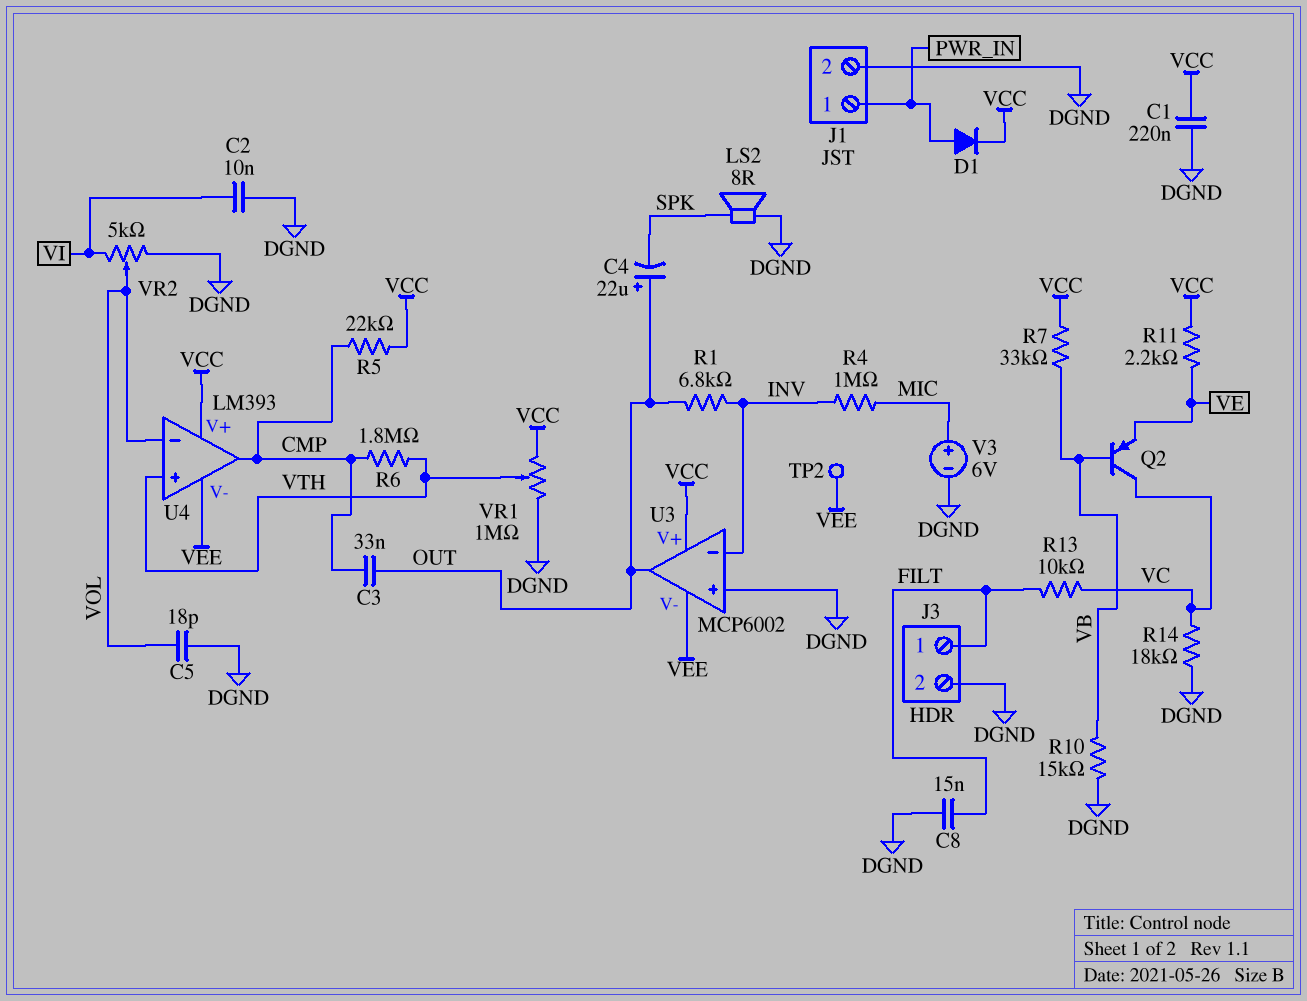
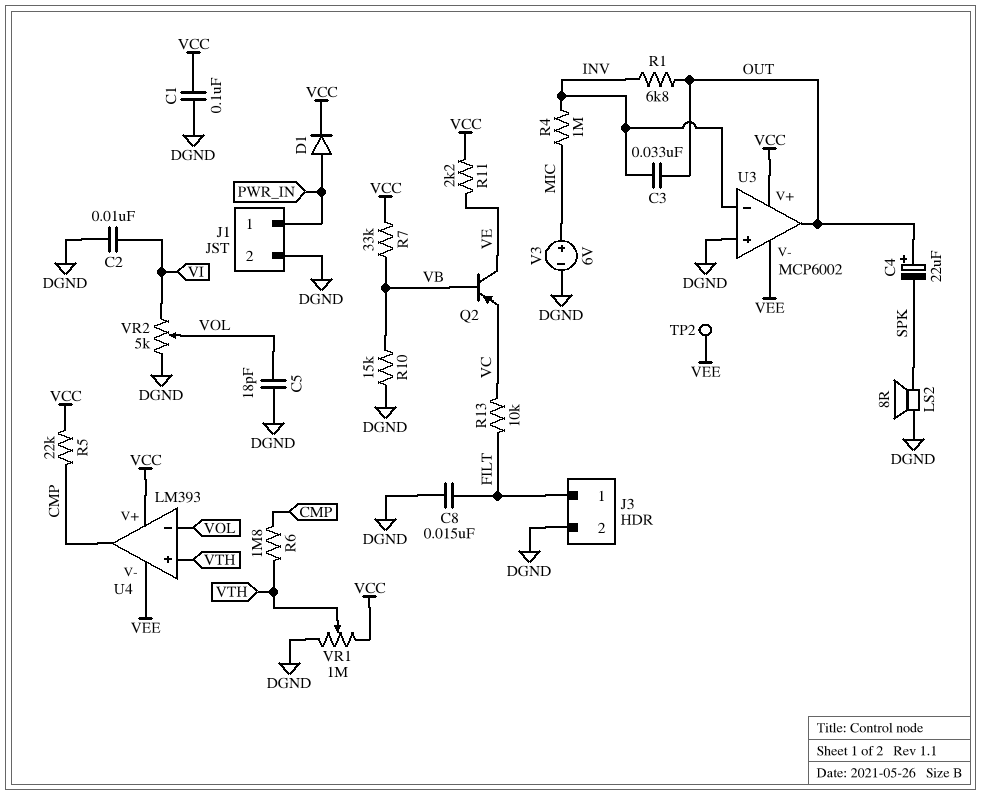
C1: 220nF (DGND, VCC) -> 100nF (DGND, VCC)
C3: 33nF (CMP, OUT) -> 33nF (INV, OUT)
Q2: PNP (B VB, C VC, E VE) -> PNP (B VB, C VE, E VC)
R14: 18k (DGND, VC) -> none

